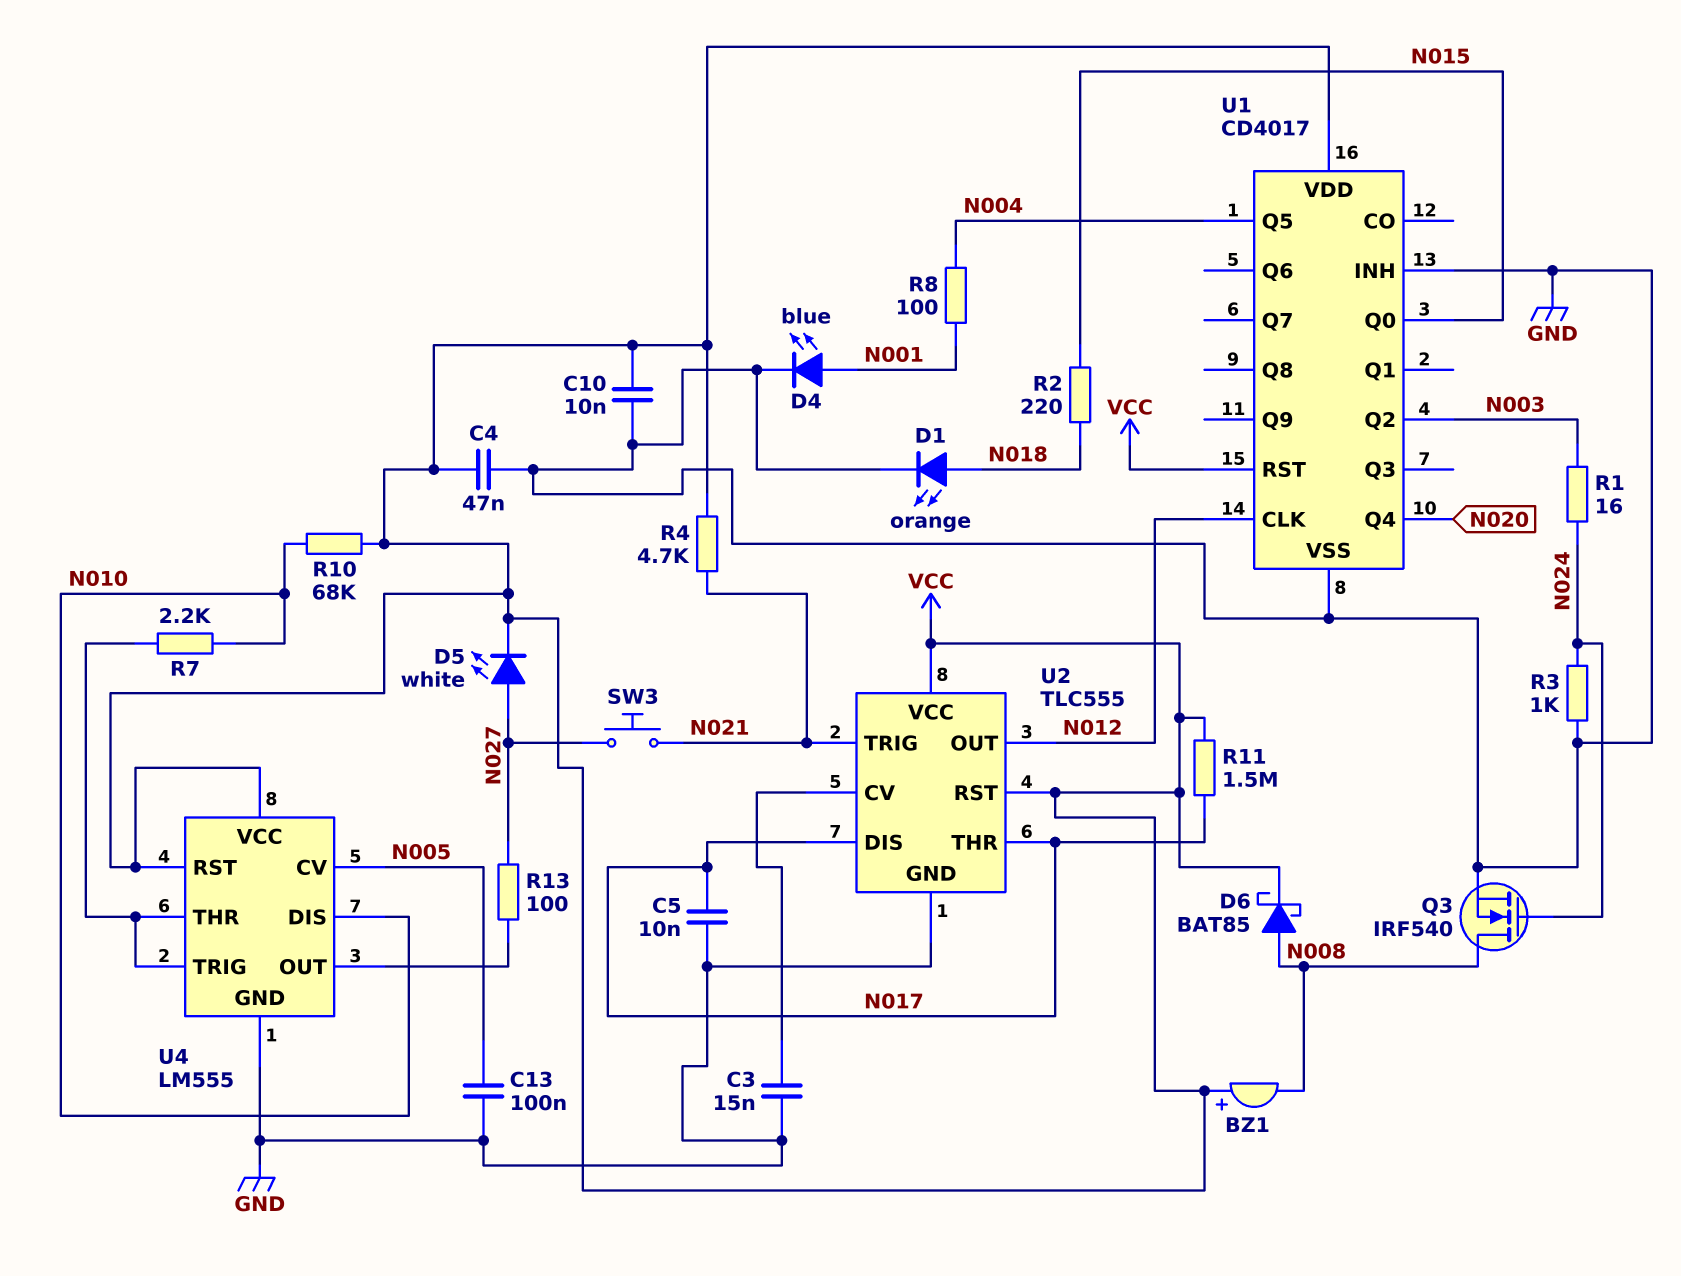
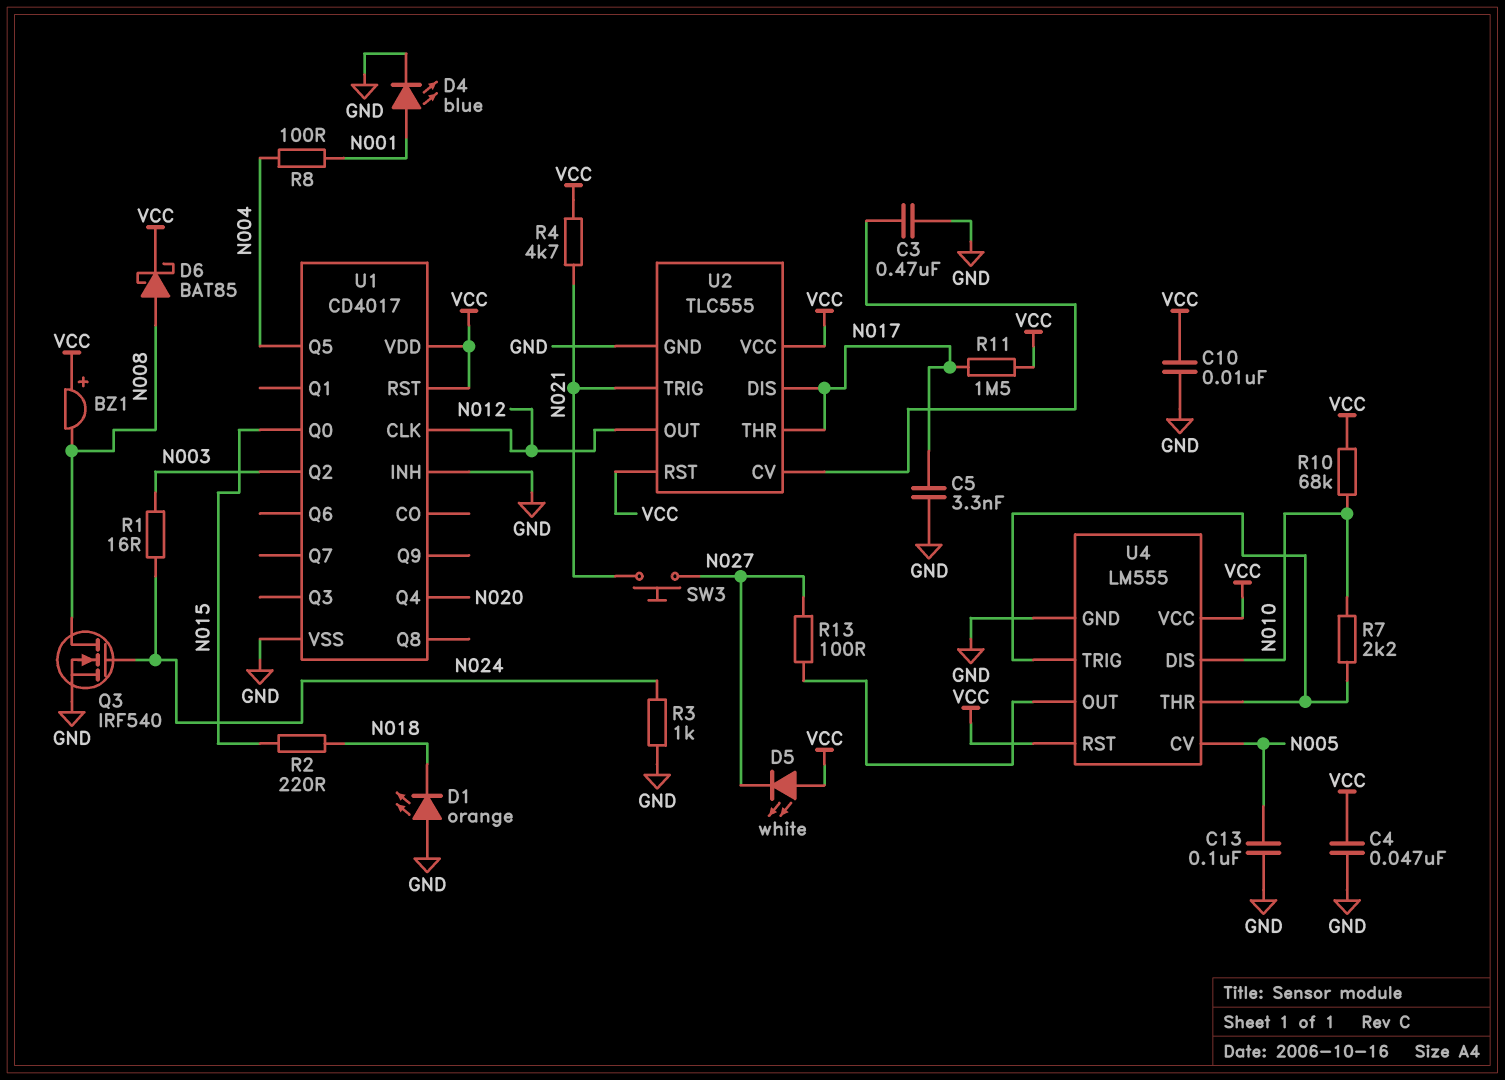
C3: 15nF (GND, U2/CV) -> 470nF (GND, U2/CV)
C5: 10nF (GND, N017) -> 3.3nF (GND, N017)
D1: LED orange (A N018, K GND) -> LED orange (A GND, K N018)
D5: LED white (A N027, K VCC) -> LED white (A VCC, K N027)

